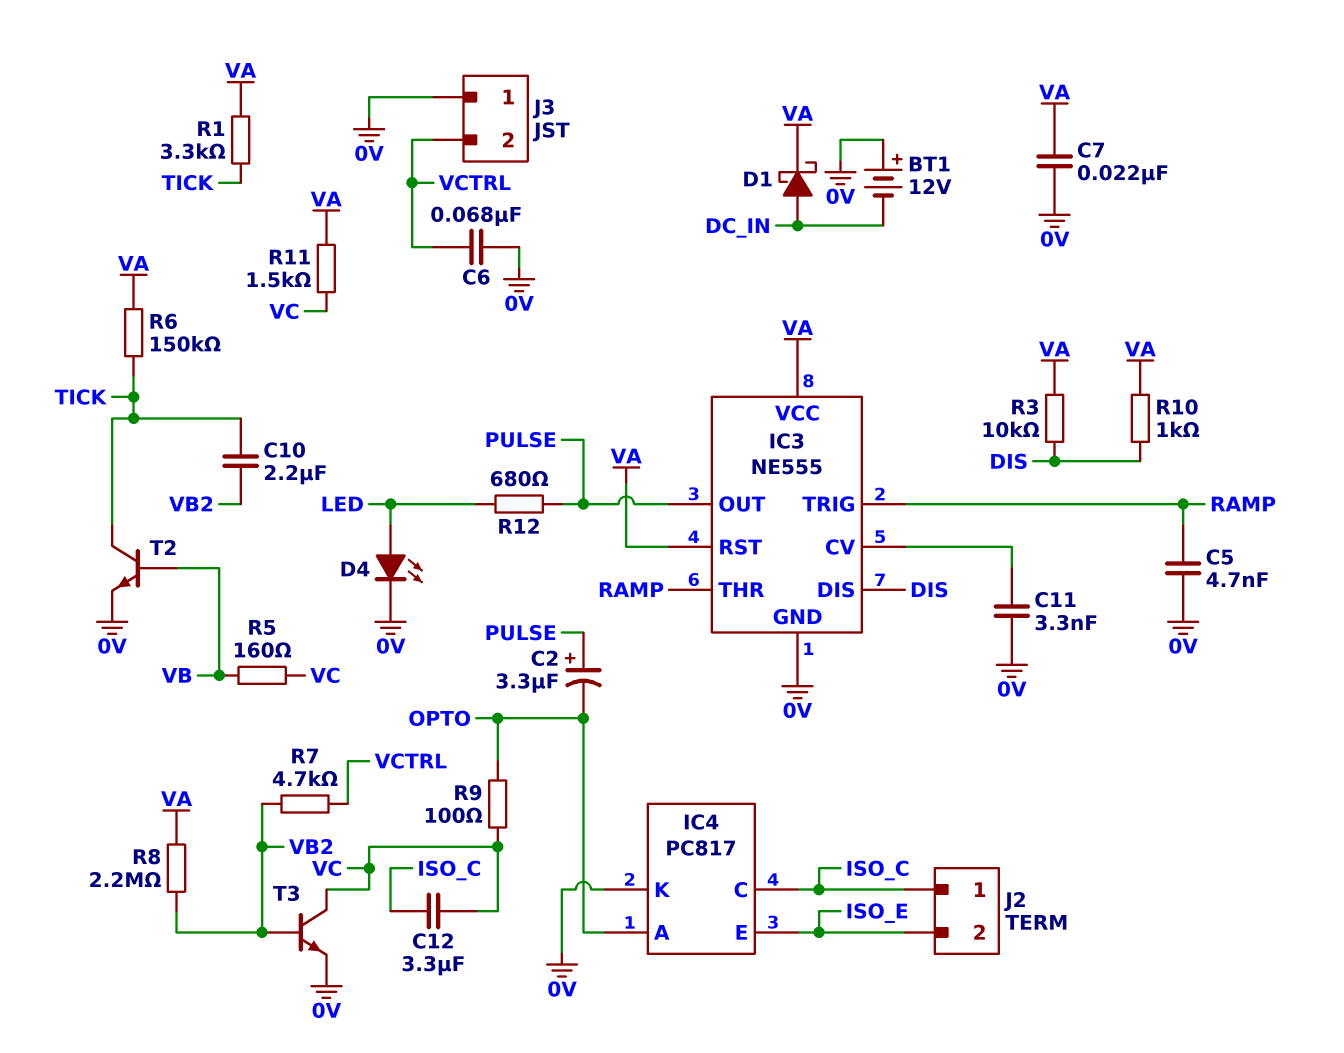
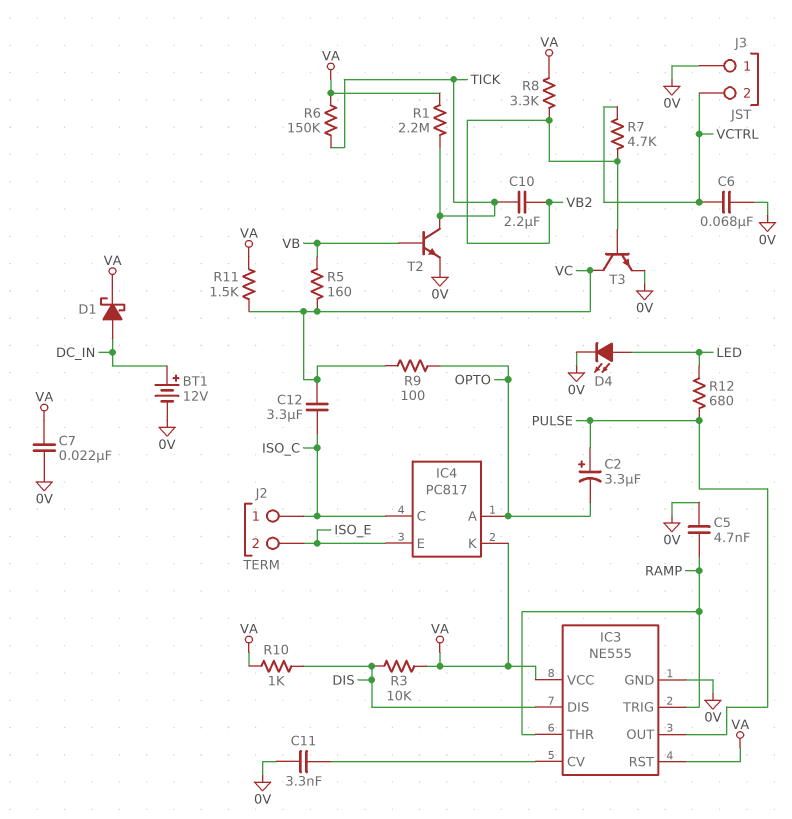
BT1: 12V (plus 0V, minus DC_IN) -> 12V (plus DC_IN, minus 0V)
IC4 pin K: 0V -> VA
R1: 3.3k (TICK, VA) -> 2.2M (TICK, VA)
R8: 2.2M (VA, VB2) -> 3.3k (VA, VB2)

